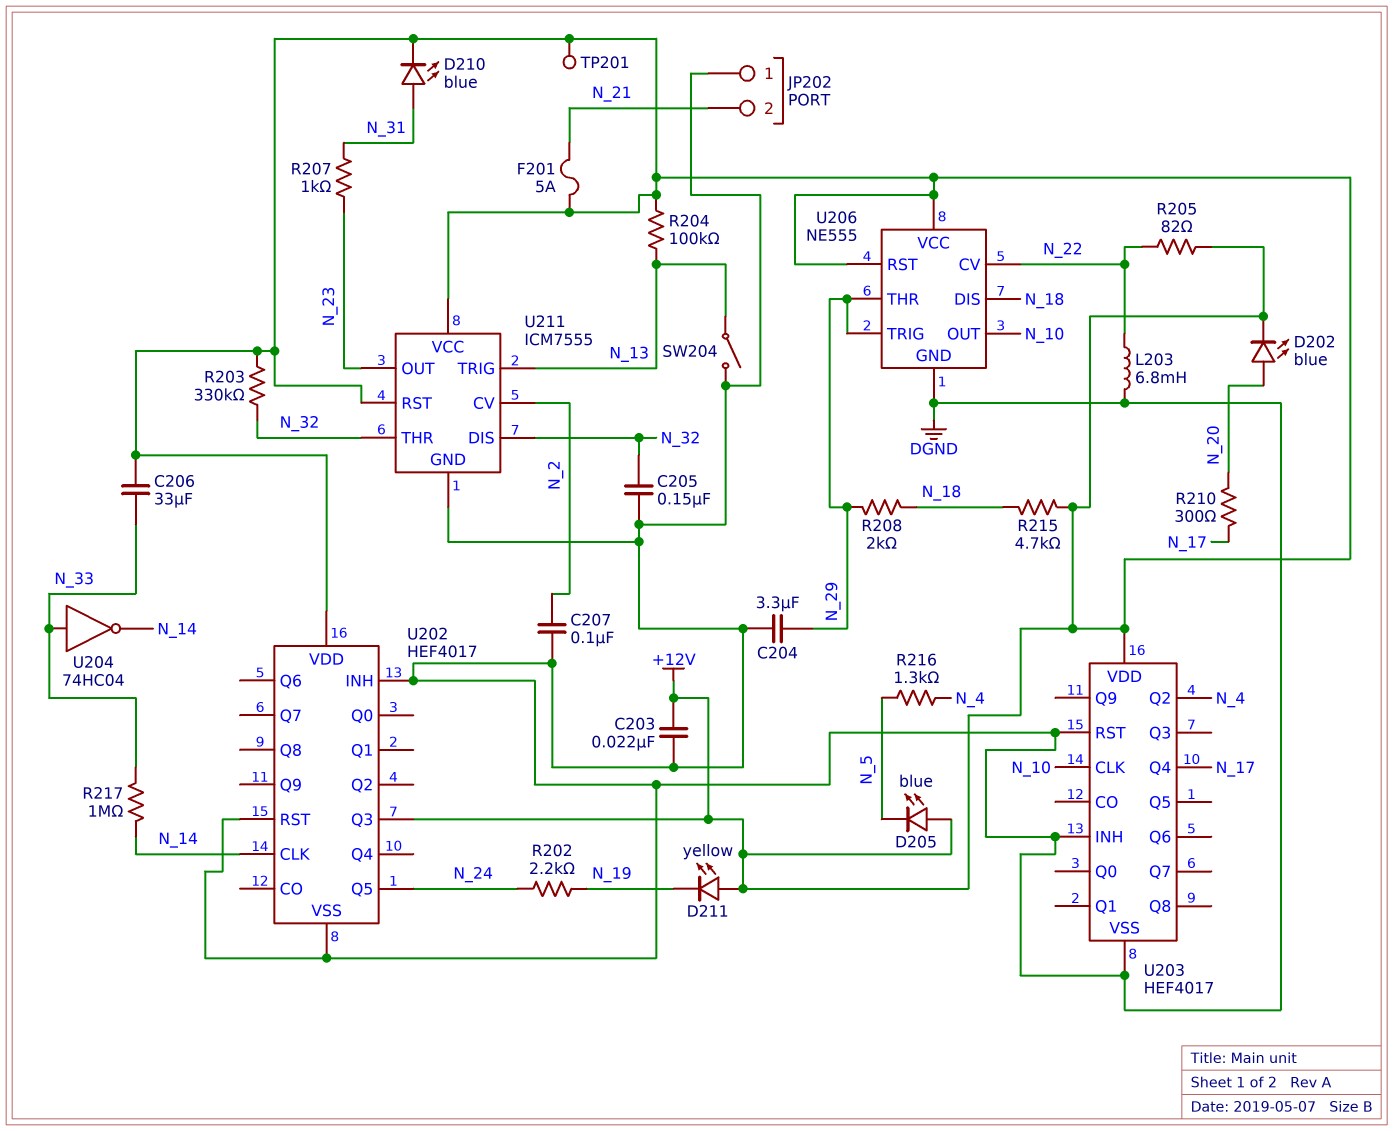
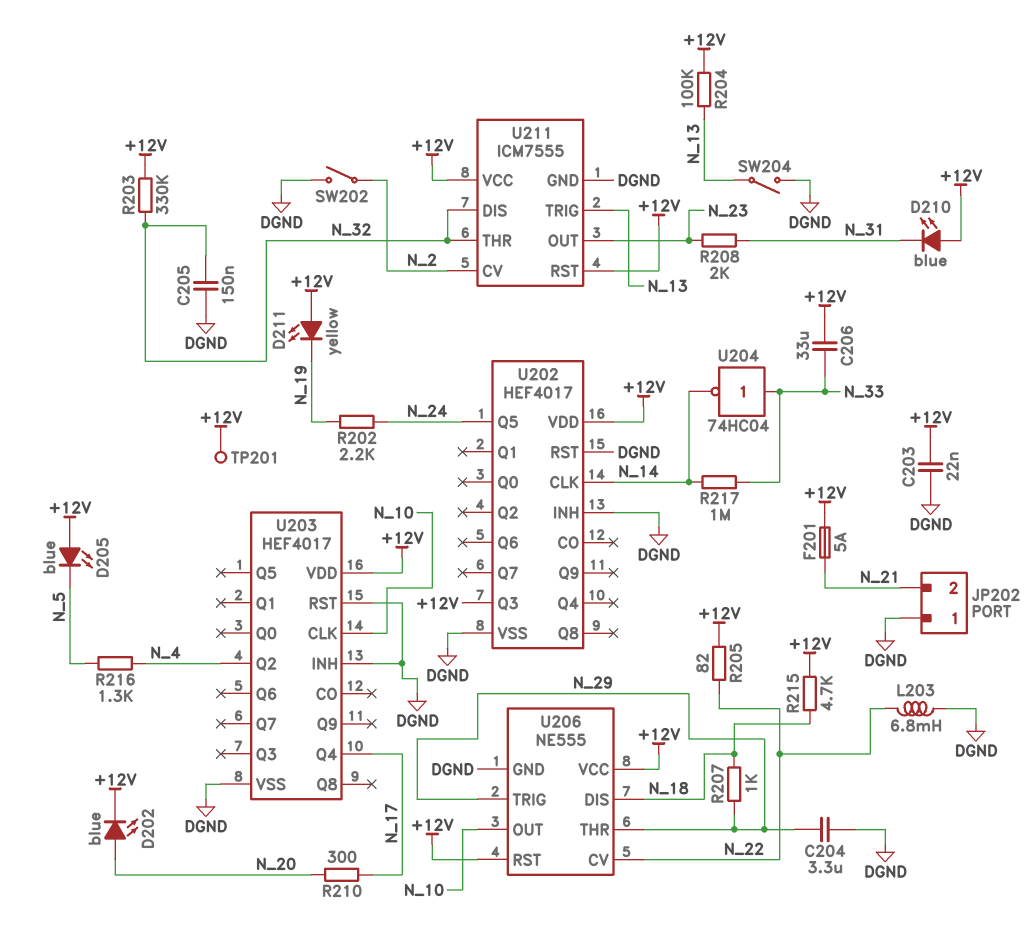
C207: 100nF (DGND, N_2) -> none
D210: LED blue (A N_31, K +12V) -> LED blue (A +12V, K N_31)
R207: 1k (N_23, N_31) -> 1k (N_18, N_29)
R208: 2k (N_18, N_29) -> 2k (N_23, N_31)
SW202: none -> switch (DGND, N_2)

